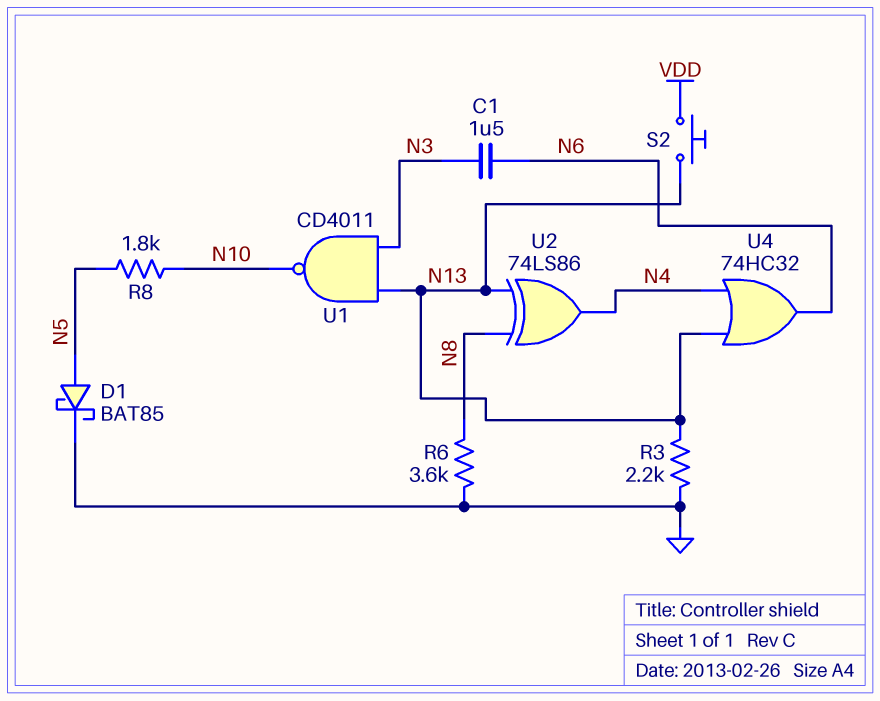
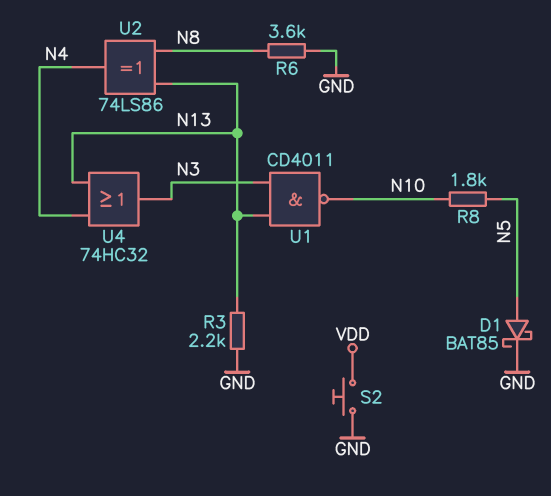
C1: 1.5uF (N3, N6) -> none
S2: button (N13, VDD) -> button (GND, VDD)
U4: OR 74HC32 (in N4, in N13, out N6) -> OR 74HC32 (in N4, in N13, out N3)

